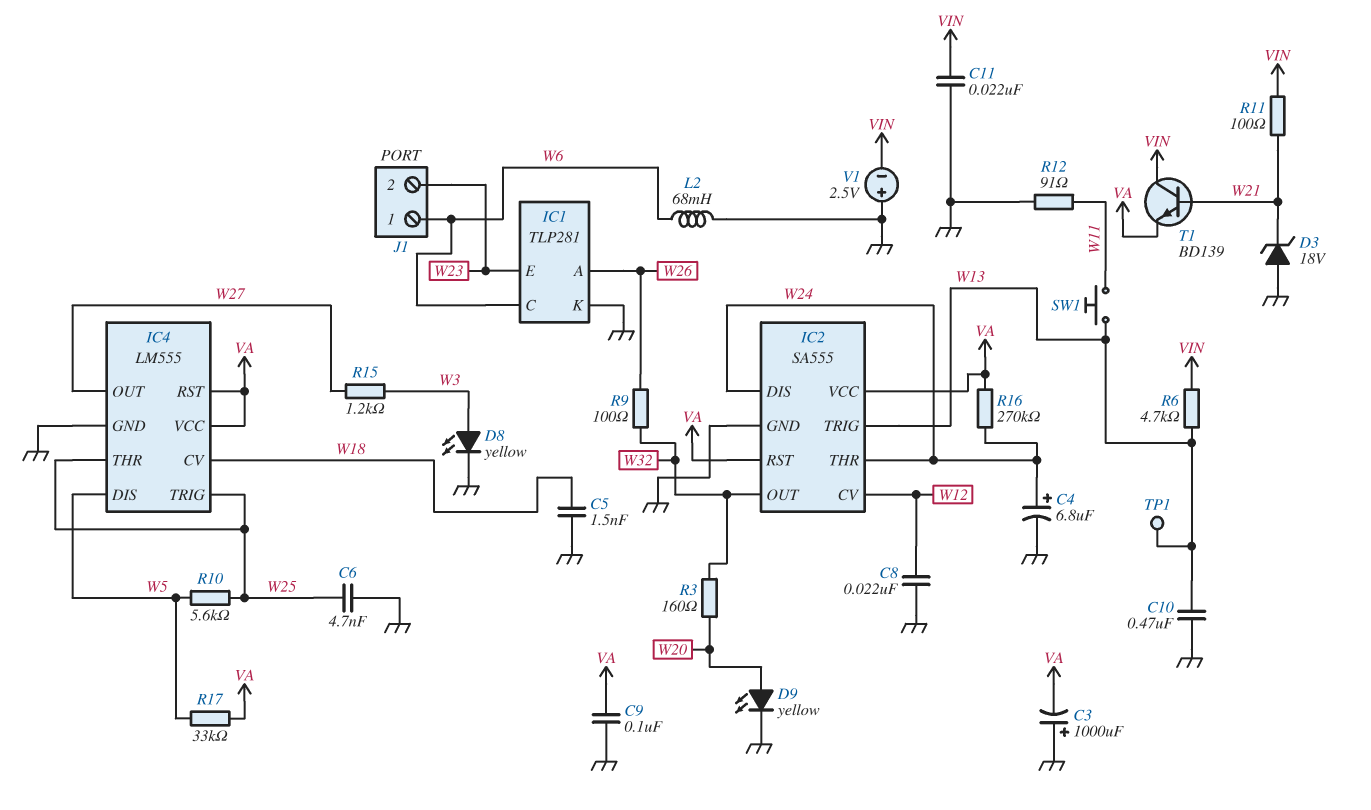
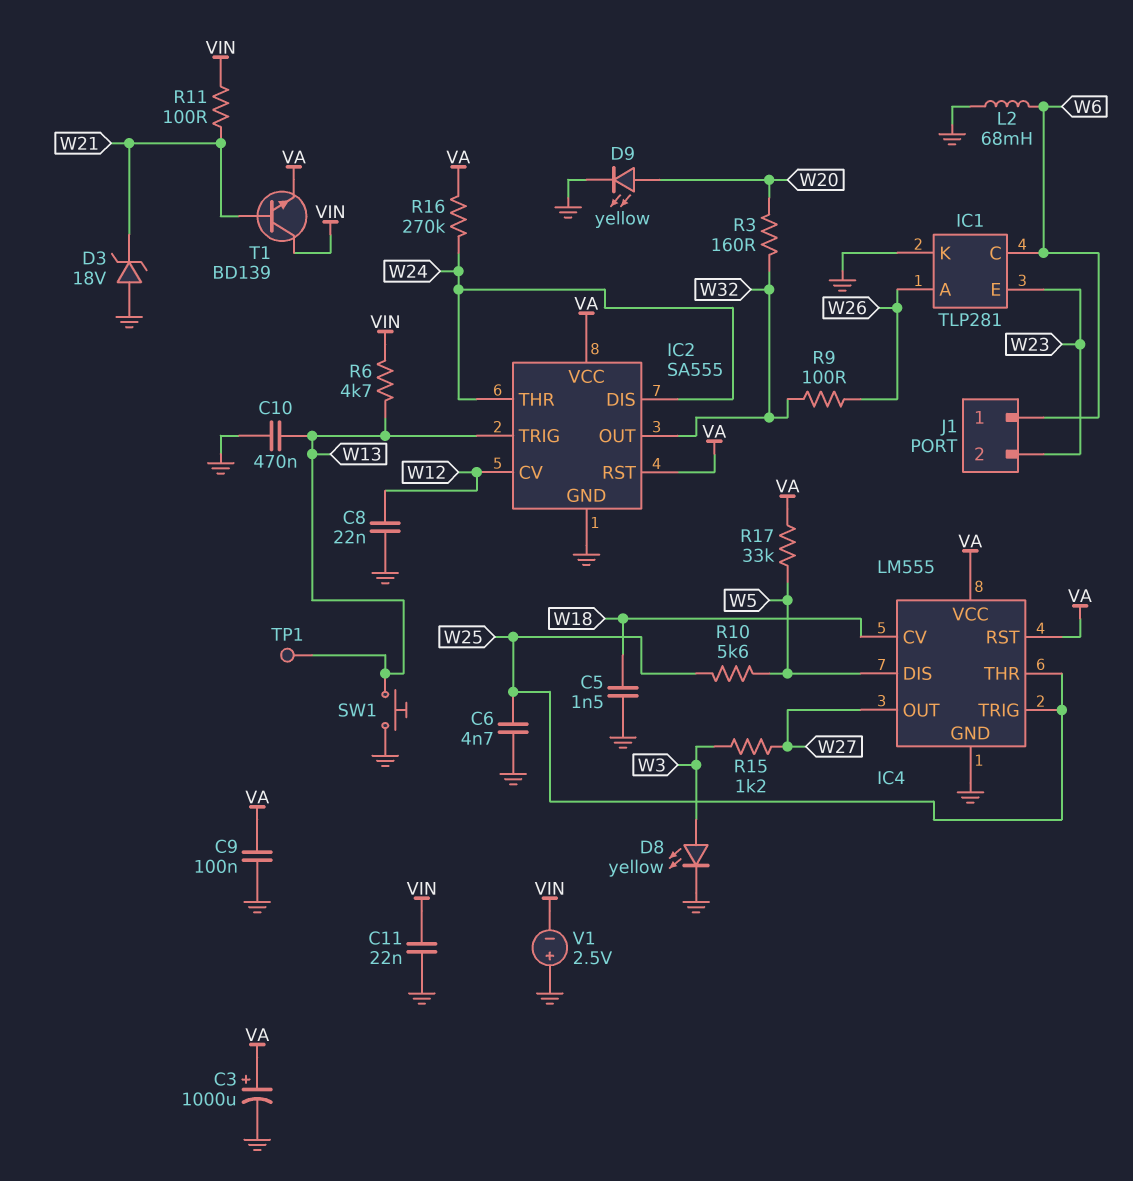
C3: 1000uF (plus GND, minus VA) -> 1000uF (plus VA, minus GND)
C4: 6.8uF (plus W24, minus GND) -> none
R12: 91 (GND, W11) -> none
SW1: button (W11, W13) -> button (GND, W13)

